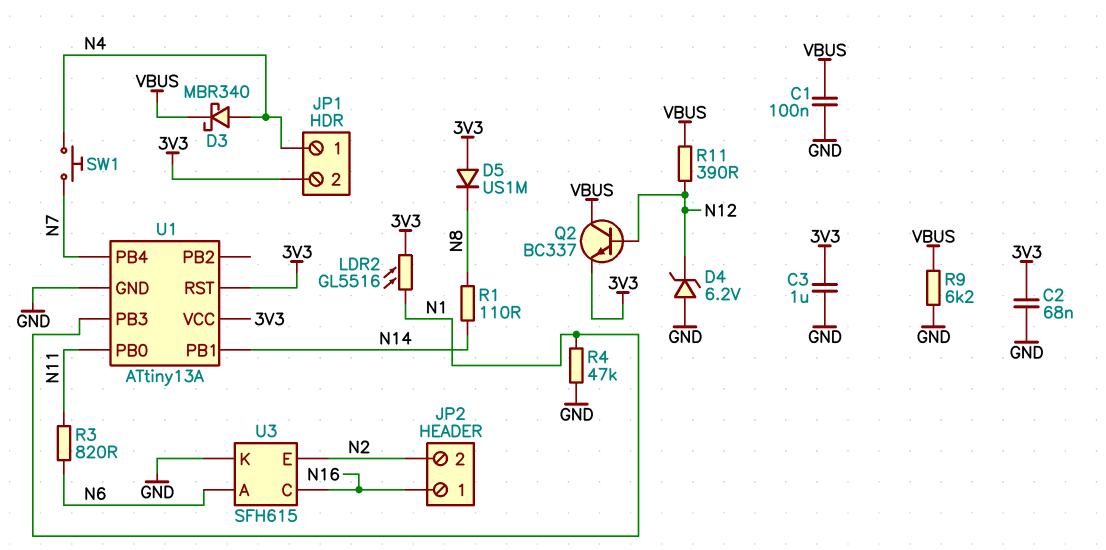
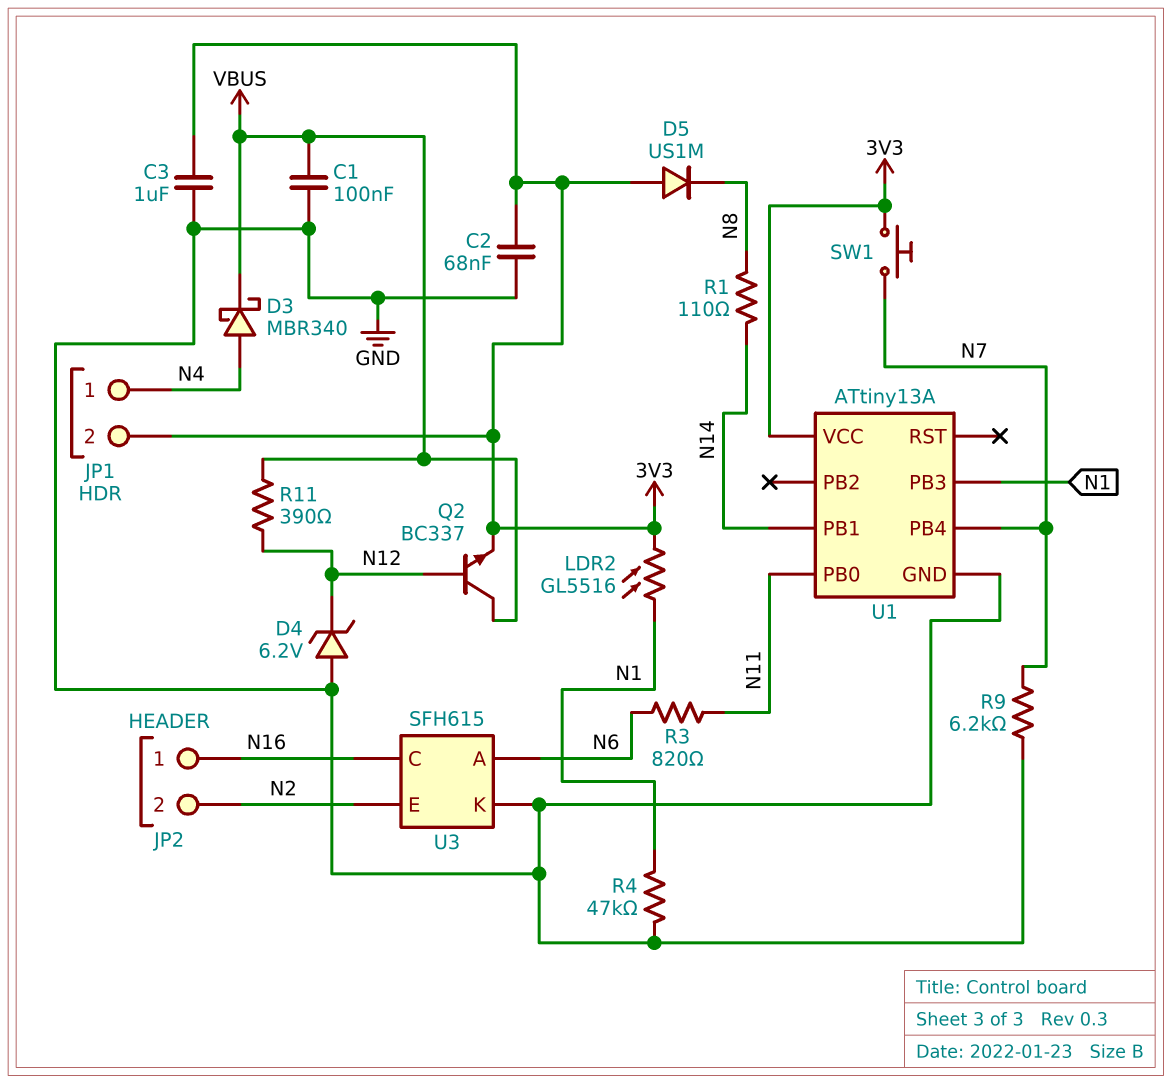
R9: 6.2k (GND, VBUS) -> 6.2k (GND, N7)
SW1: button (N4, N7) -> button (3V3, N7)
U1 pin RST: 3V3 -> none

